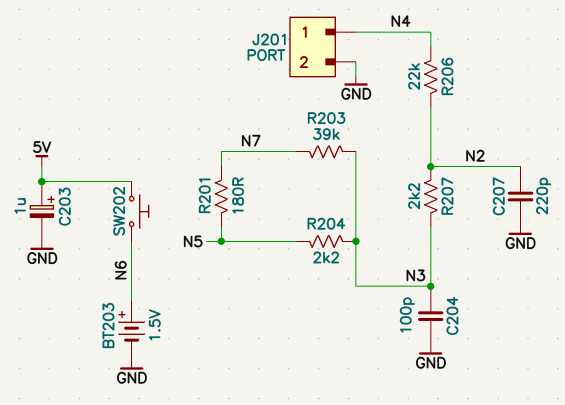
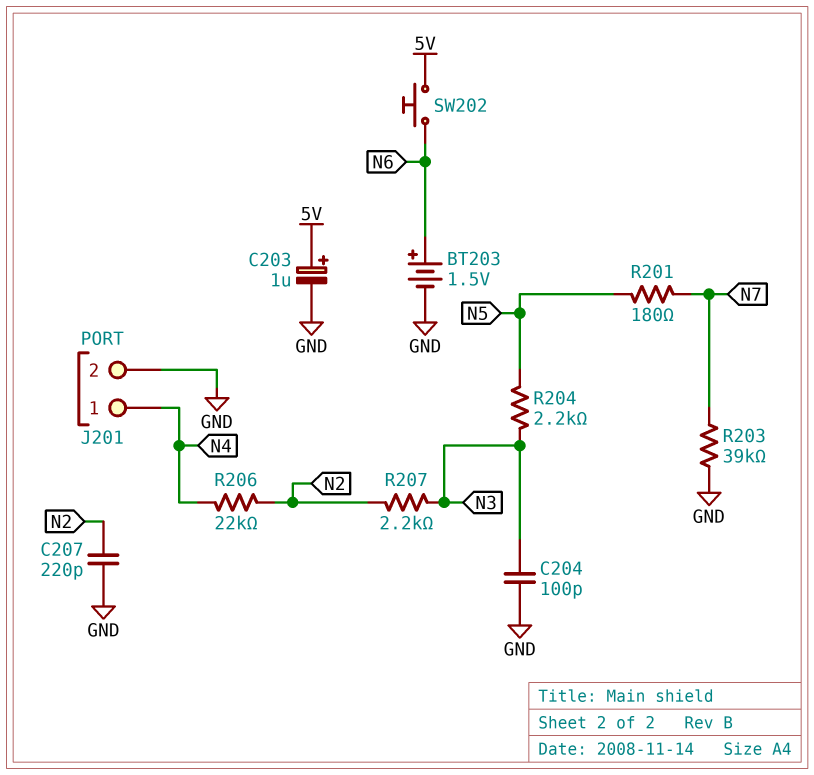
R203: 39k (N3, N7) -> 39k (GND, N7)

